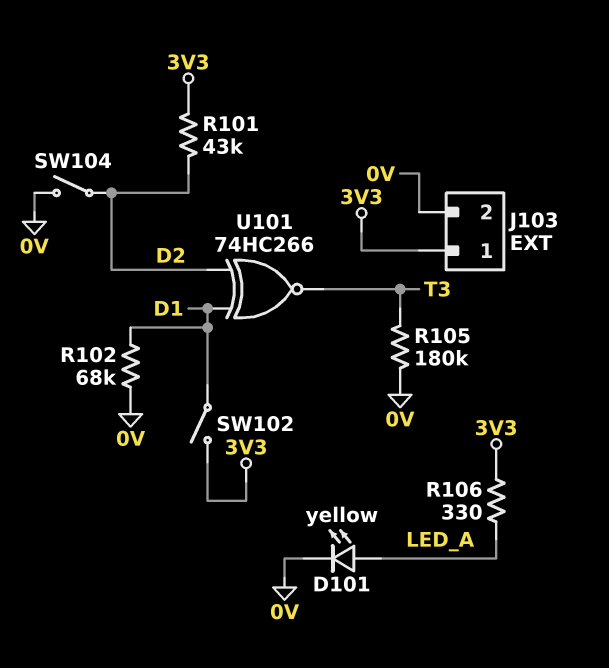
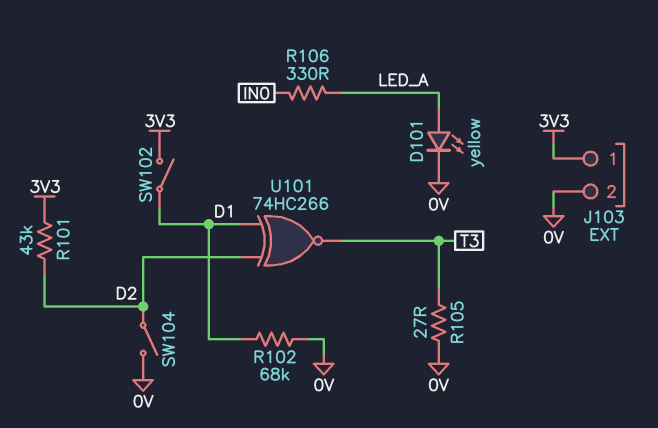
R105: 180k (0V, T3) -> 27 (0V, T3)
R106: 330 (3V3, LED_A) -> 330 (IN0, LED_A)

